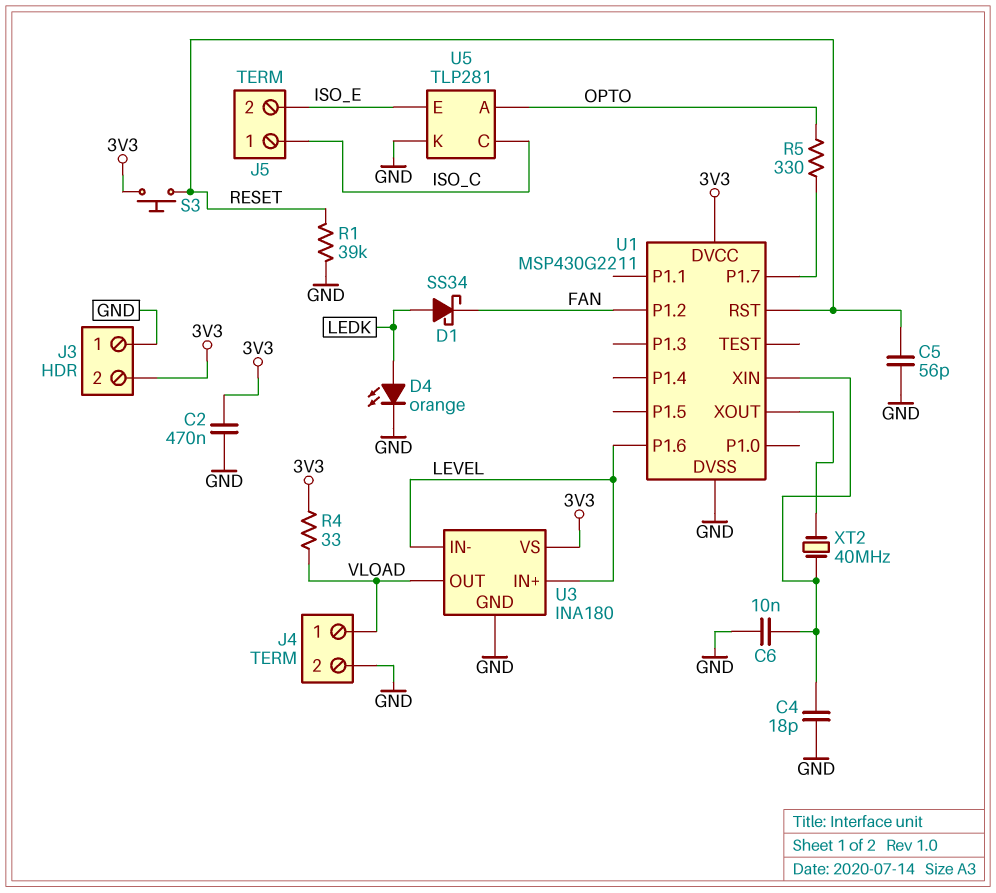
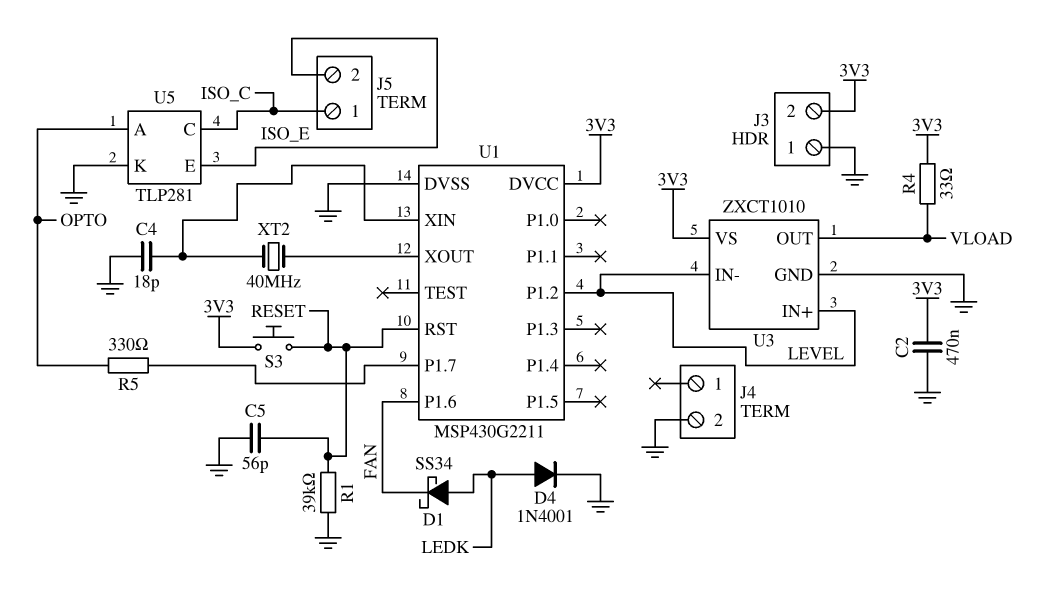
C6: 10nF (GND, U1/XIN) -> none
D4: LED orange (A LEDK, K GND) -> diode 1N4001 (A LEDK, K GND)
J4 pin 1: VLOAD -> none
U1 pin P1.2: FAN -> LEVEL
U1 pin P1.6: LEVEL -> FAN
U3: INA180 -> ZXCT1010

